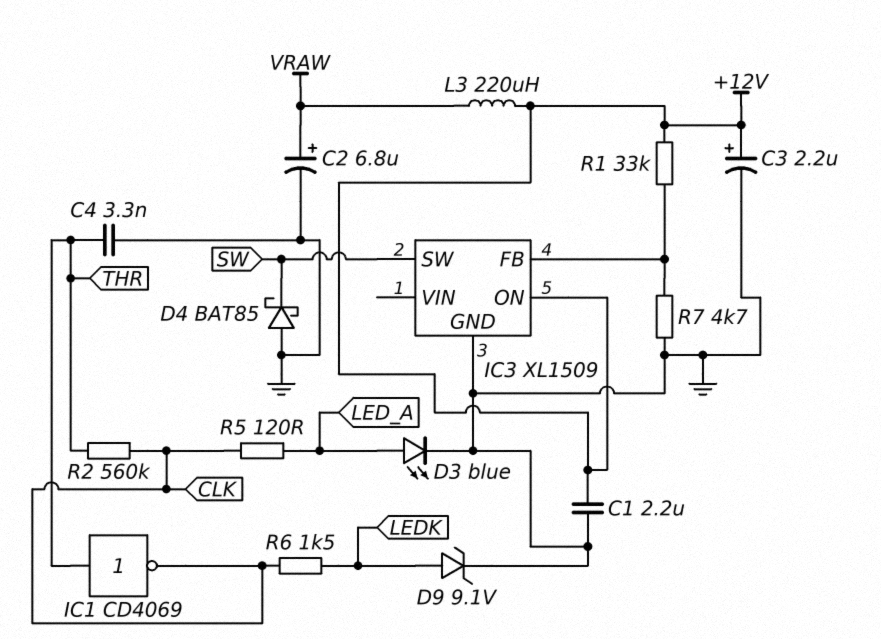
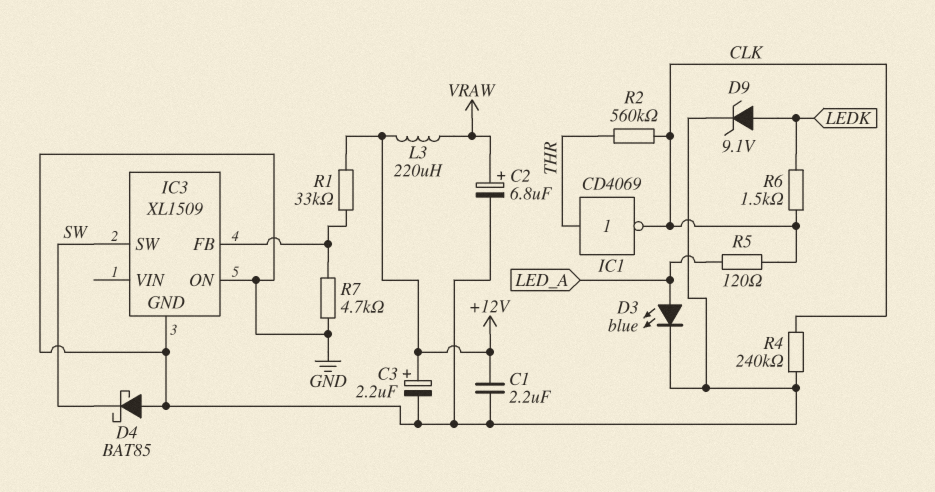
C4: 3.3nF (GND, THR) -> none
IC3 pin ON: +12V -> GND
R4: none -> 240k (CLK, GND)

